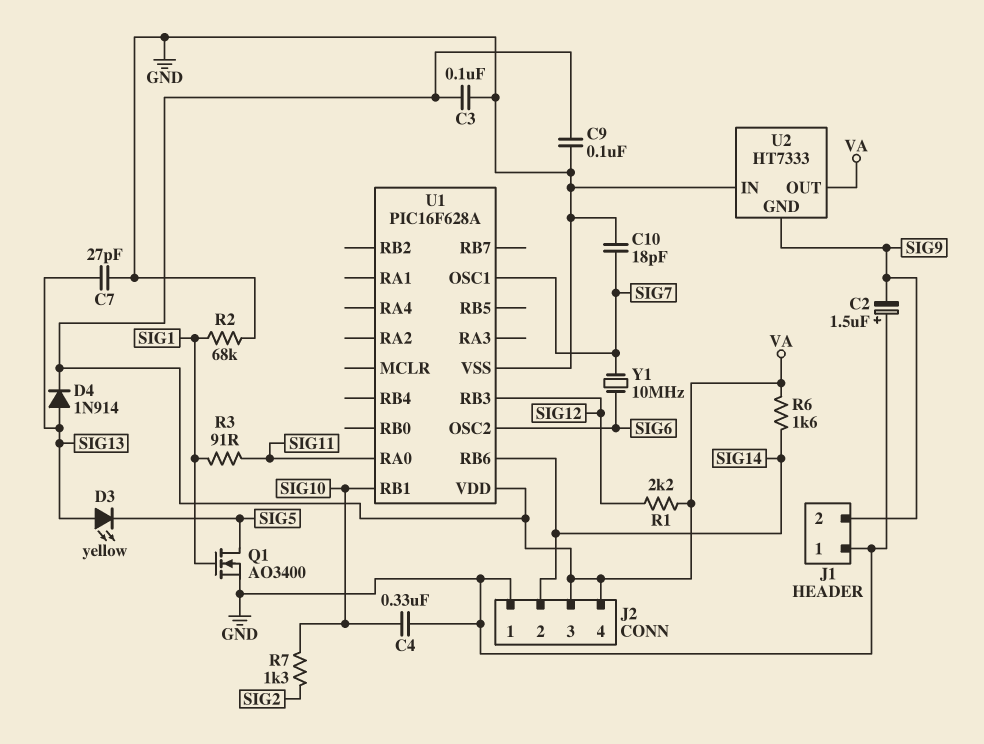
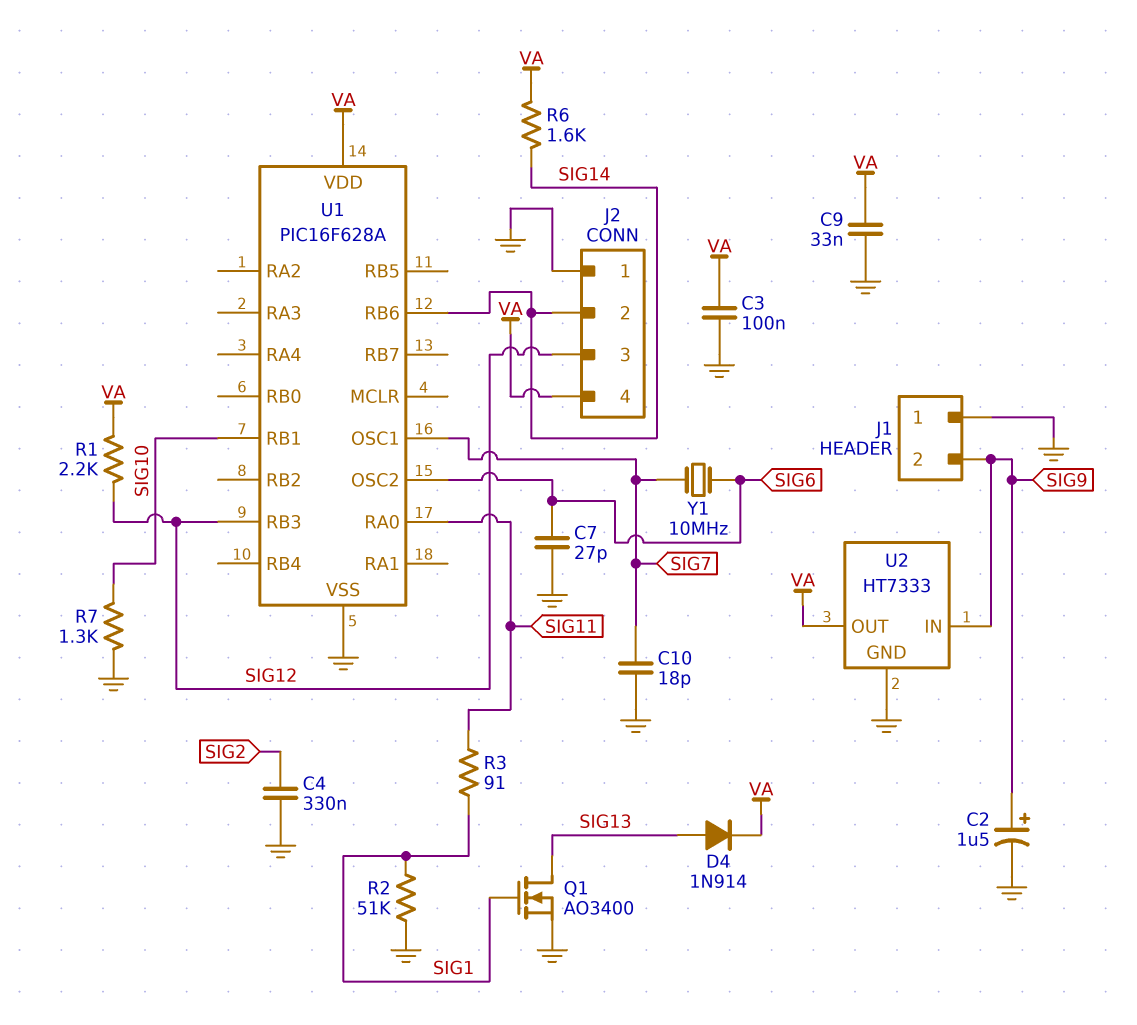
C2: 1.5uF (plus GND, minus SIG9) -> 1.5uF (plus SIG9, minus GND)
C4: 330nF (GND, SIG10) -> 330nF (GND, SIG2)
C7: 27pF (GND, SIG13) -> 27pF (GND, SIG6)
C9: 100nF (GND, VA) -> 33nF (GND, VA)
D3: LED yellow (A SIG13, K SIG5) -> none
J2 pin 3: VA -> SIG12
Q1: NMOS AO3400 (G SIG1, D SIG5, S GND) -> NMOS AO3400 (G SIG1, D SIG13, S GND)
R2: 68k (GND, SIG1) -> 51k (GND, SIG1)
R7: 1.3k (SIG2, SIG10) -> 1.3k (GND, SIG10)
U2 pin GND: SIG9 -> GND
U2 pin IN: GND -> SIG9

